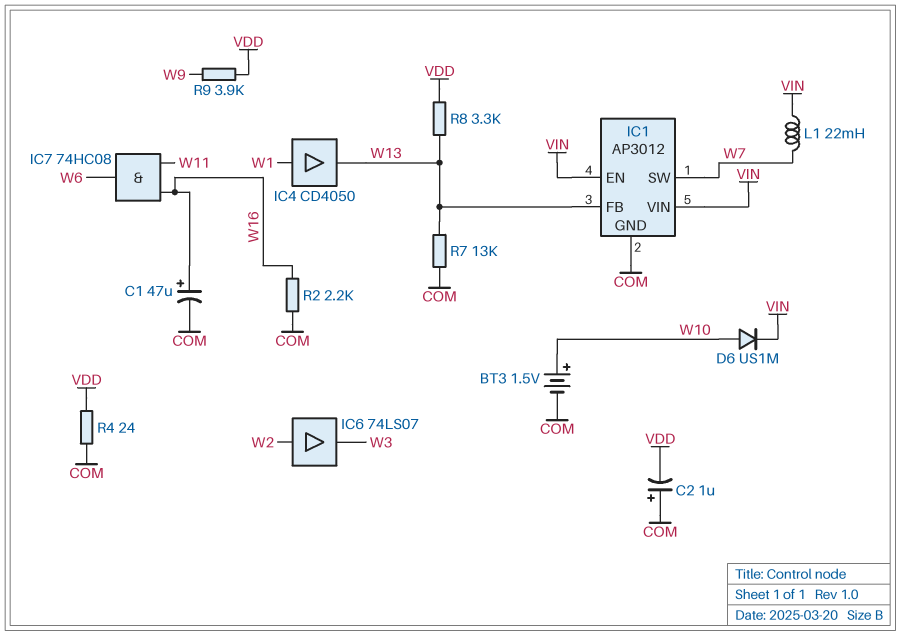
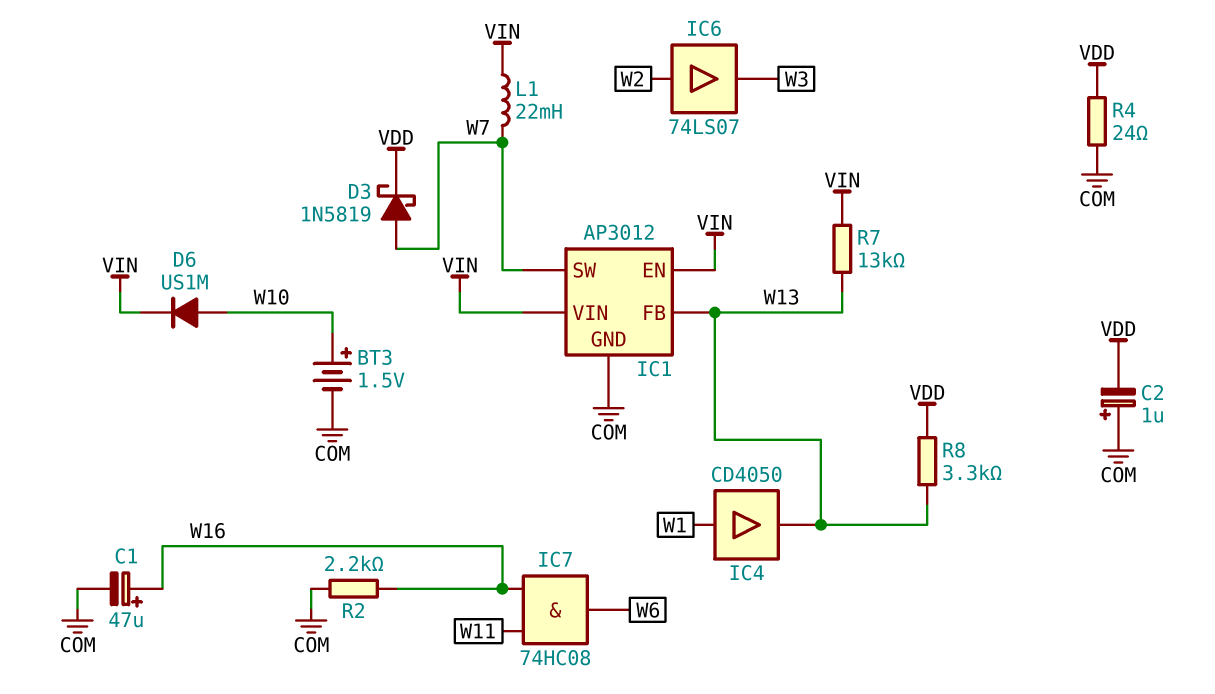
D3: none -> schottky 1N5819 (A W7, K VDD)
R7: 13k (COM, W13) -> 13k (VIN, W13)
R9: 3.9k (VDD, W9) -> none

